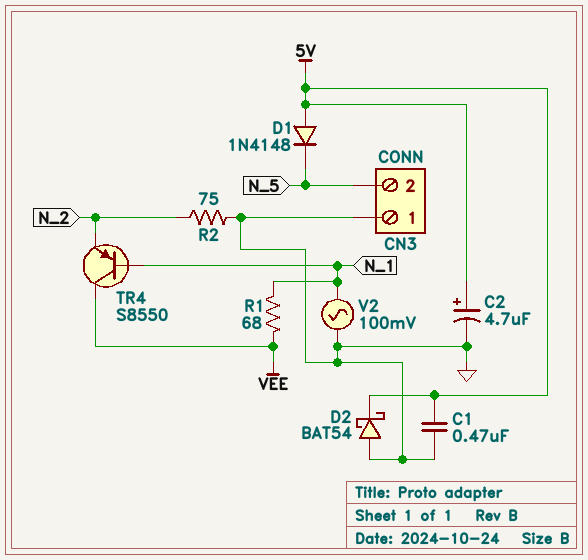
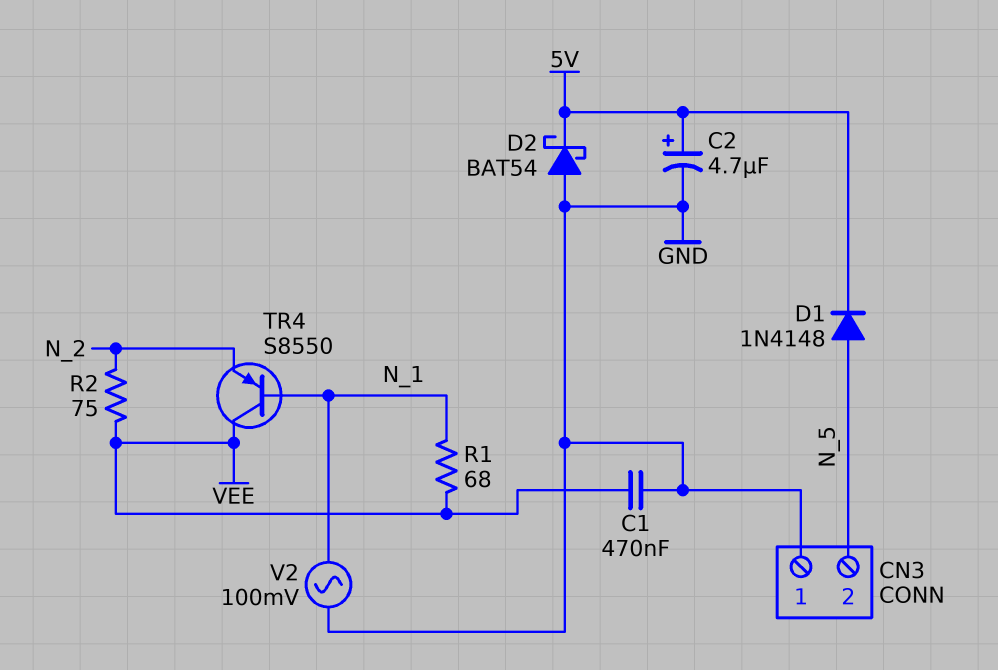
C1: 470nF (5V, GND) -> 470nF (GND, VEE)
D1: diode 1N4148 (A 5V, K N_5) -> diode 1N4148 (A N_5, K 5V)
R2: 75 (GND, N_2) -> 75 (N_2, VEE)

